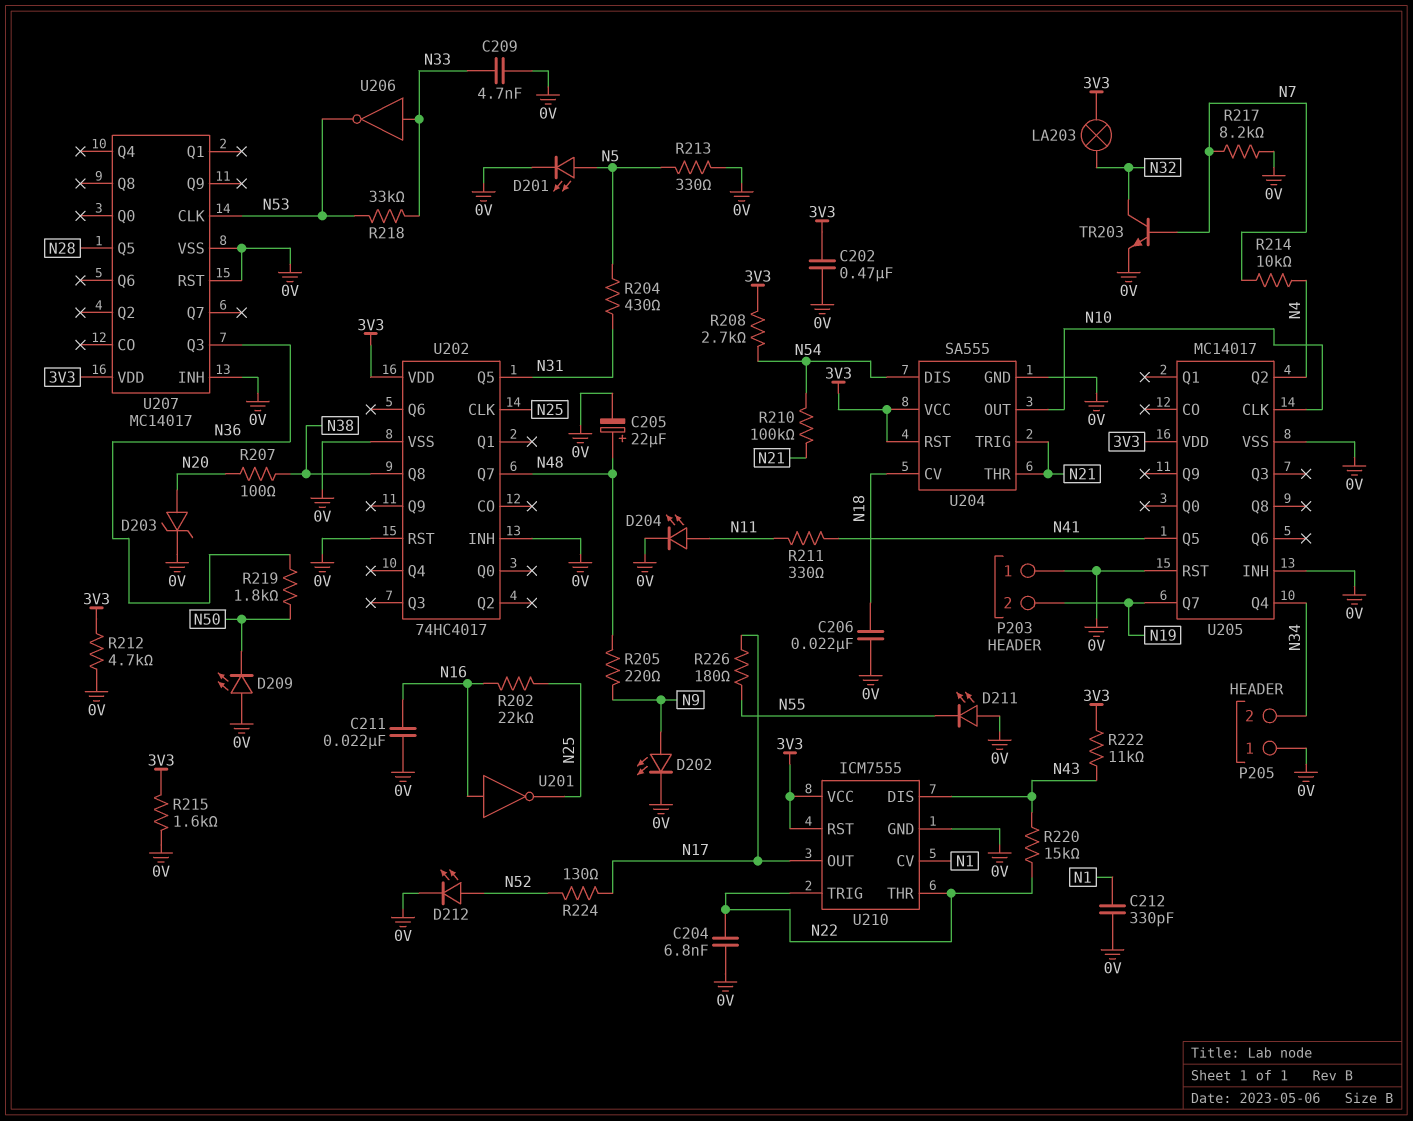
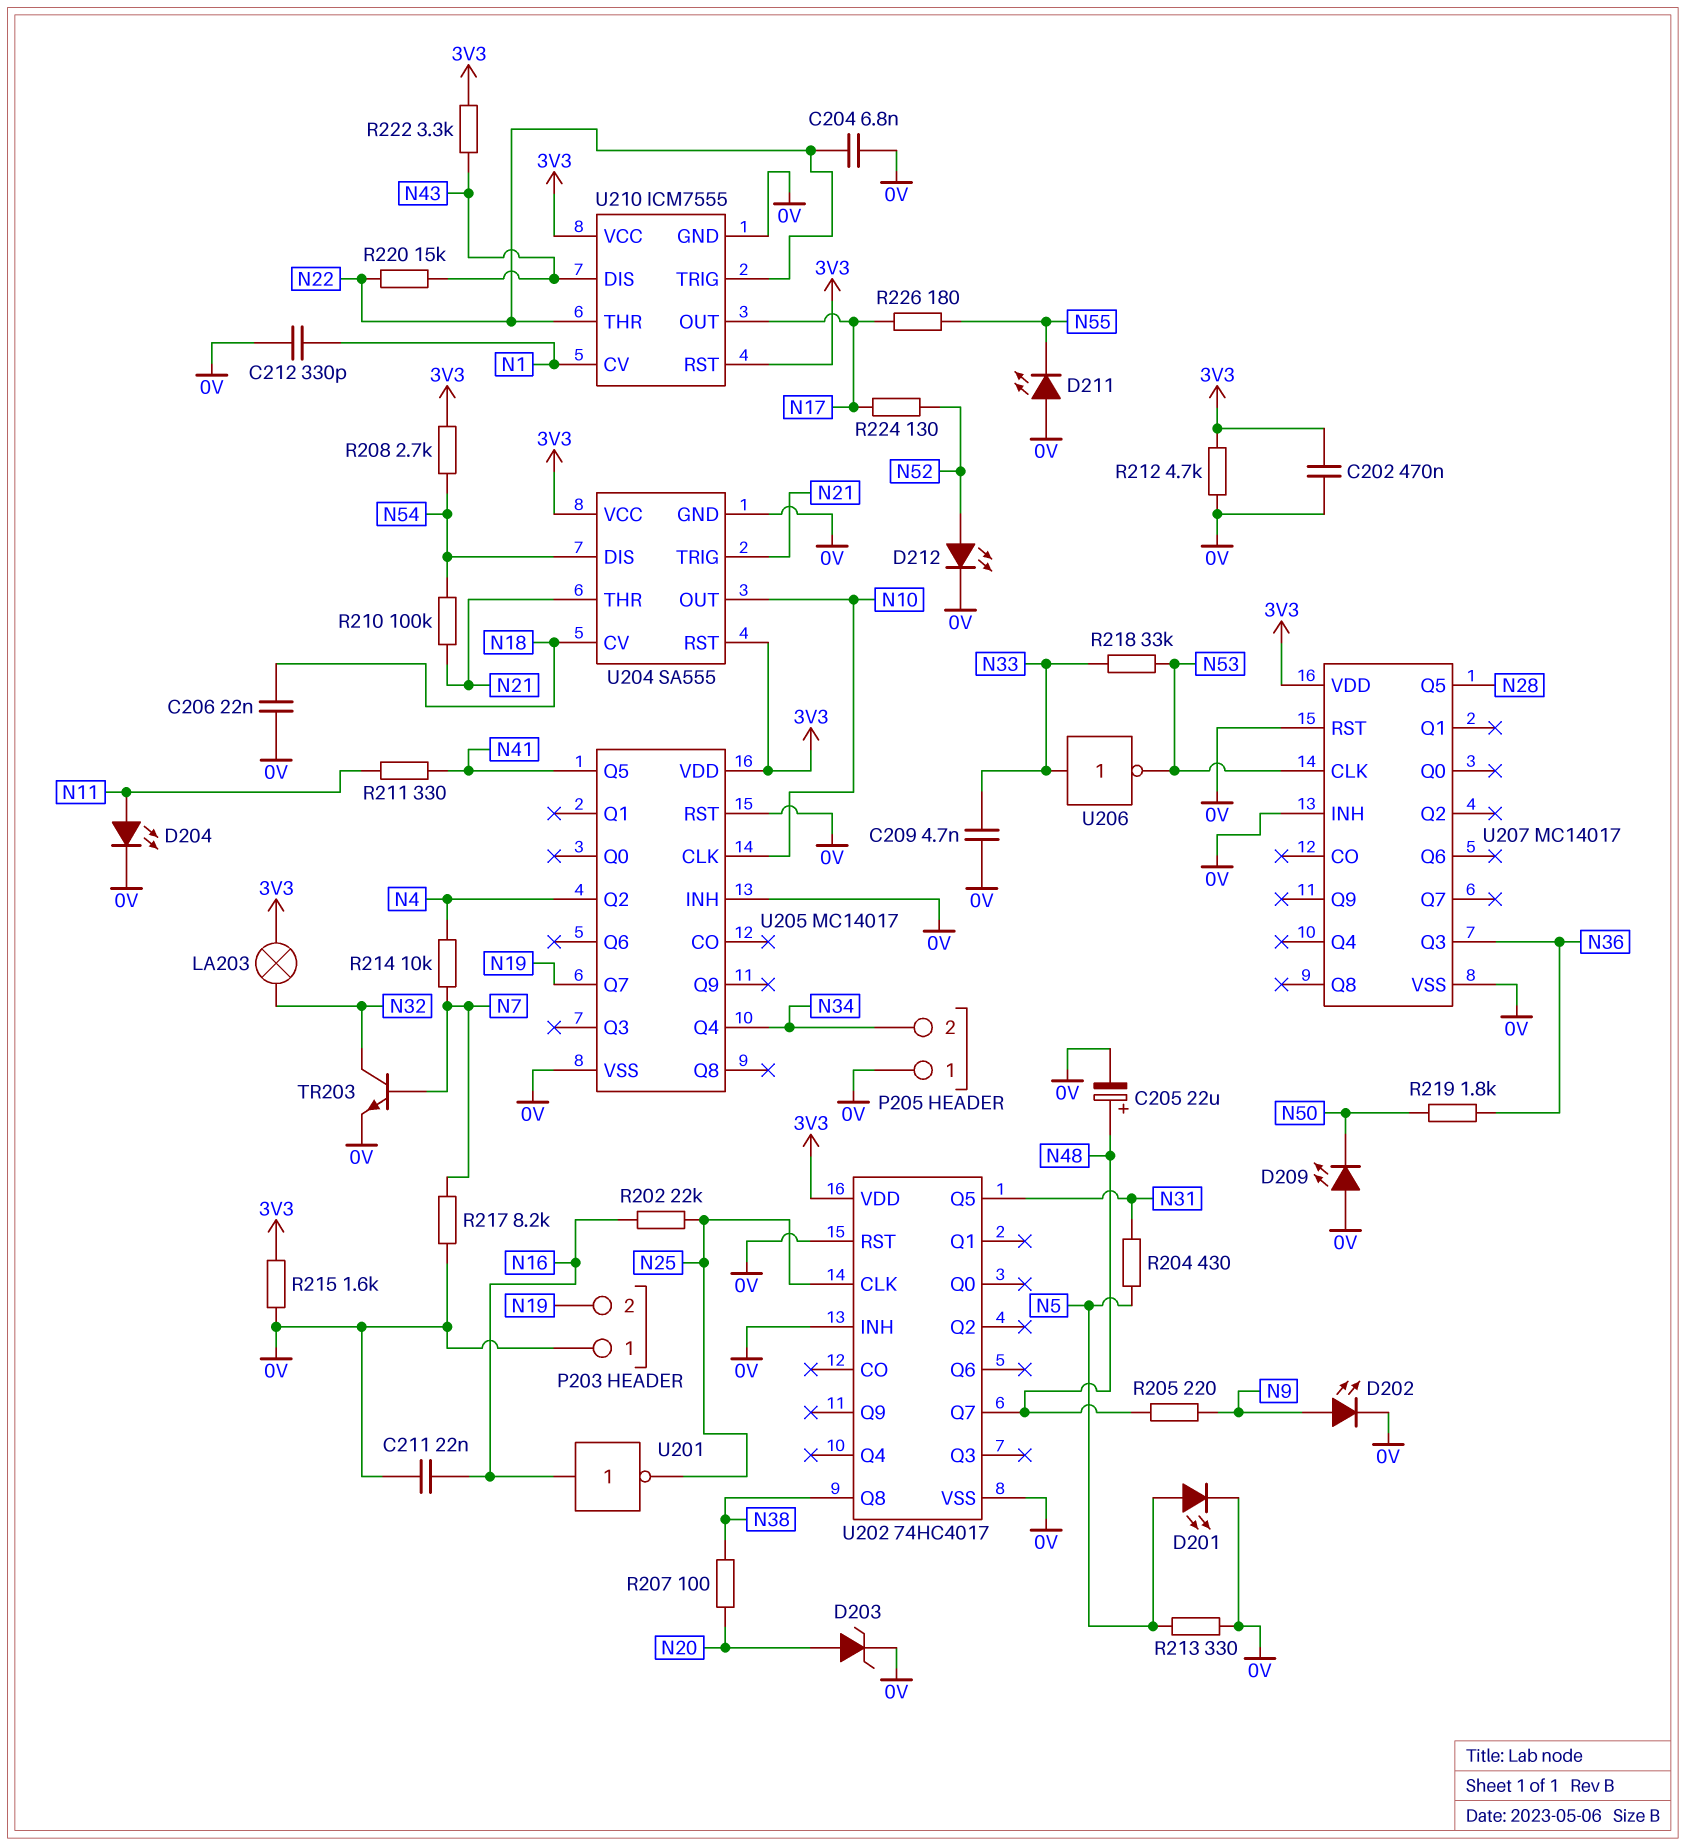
R222: 11k (3V3, N43) -> 3.3k (3V3, N43)

